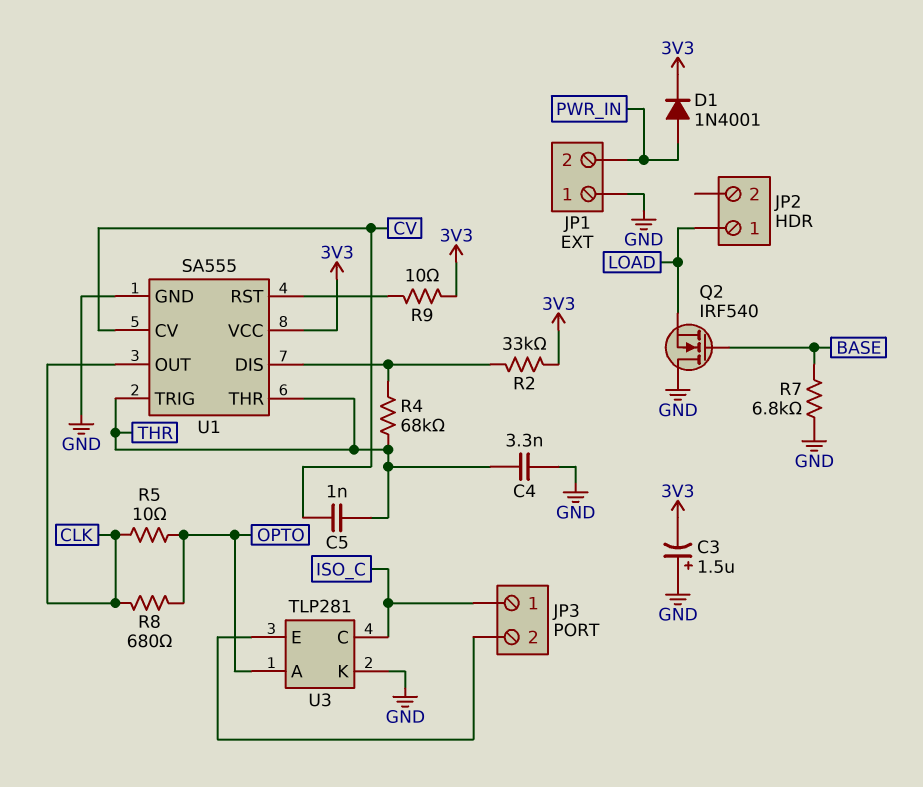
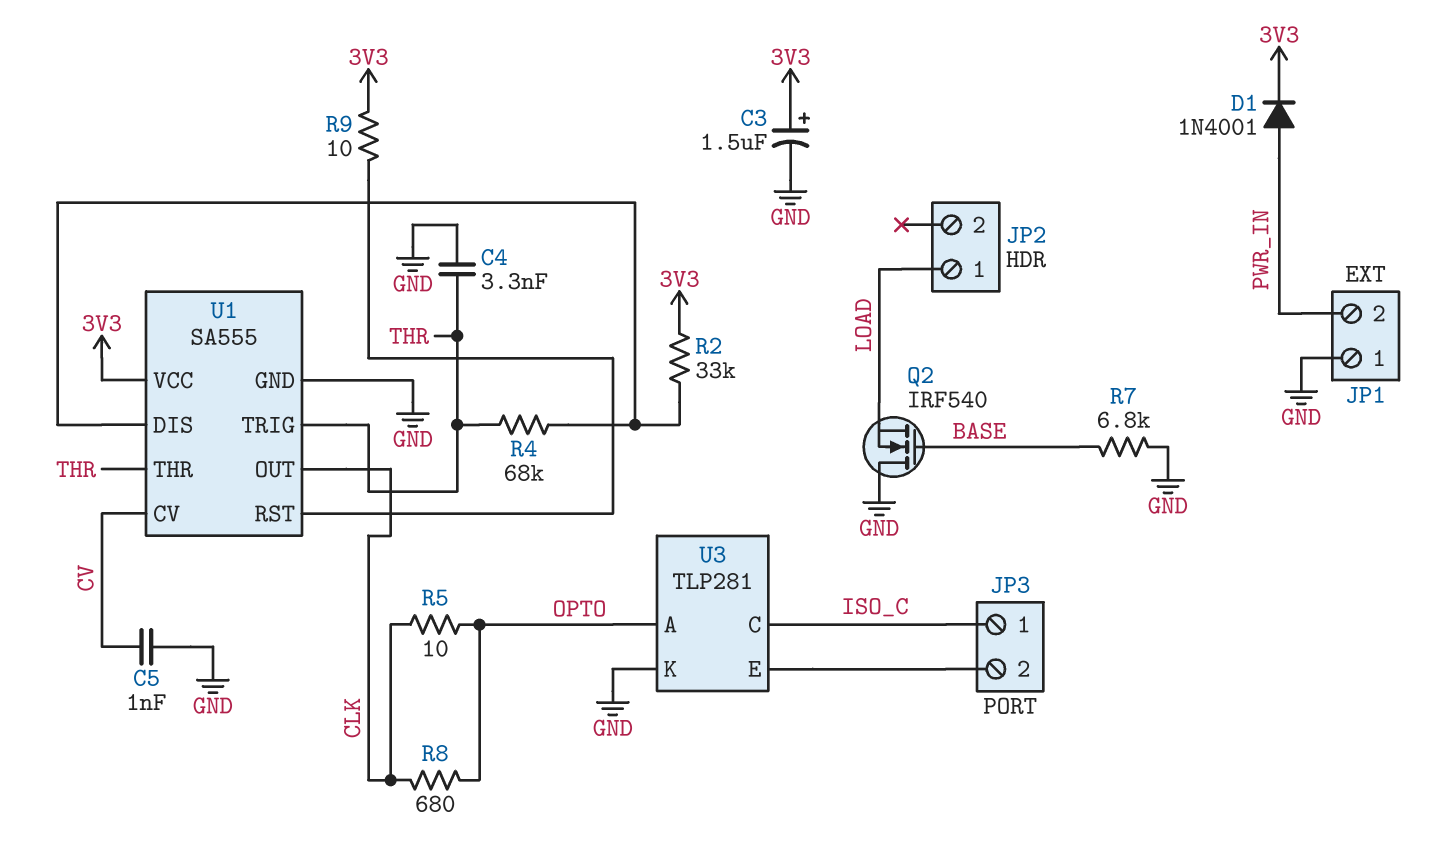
C3: 1.5uF (plus GND, minus 3V3) -> 1.5uF (plus 3V3, minus GND)
C5: 1nF (CV, THR) -> 1nF (CV, GND)

